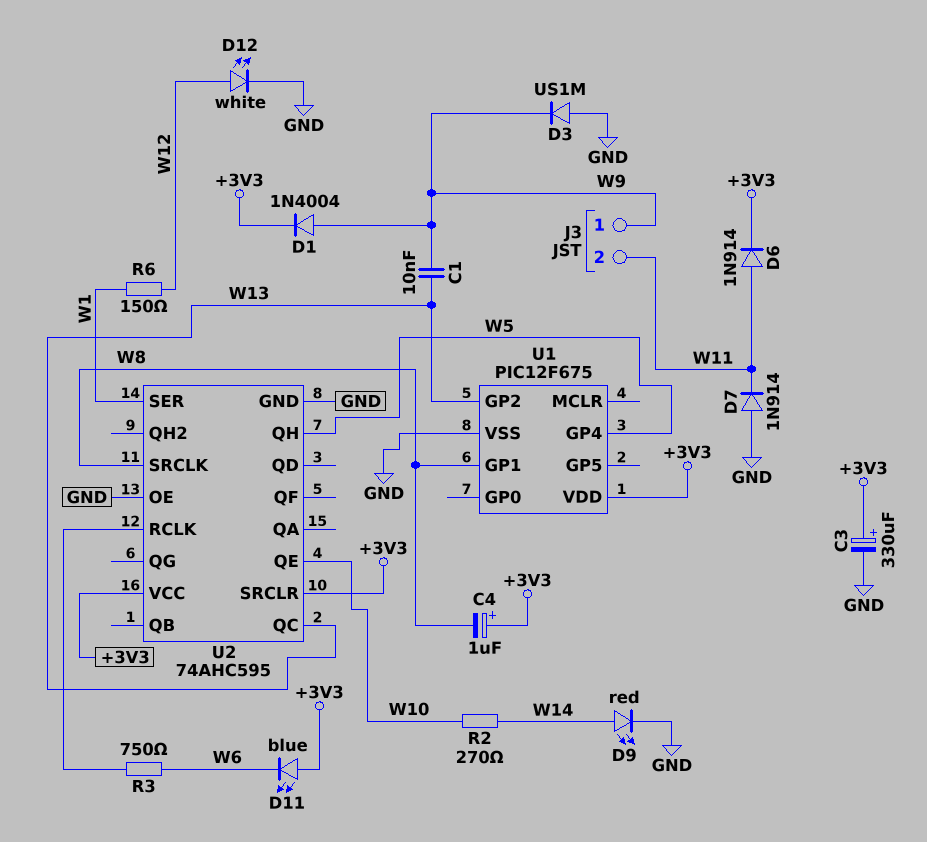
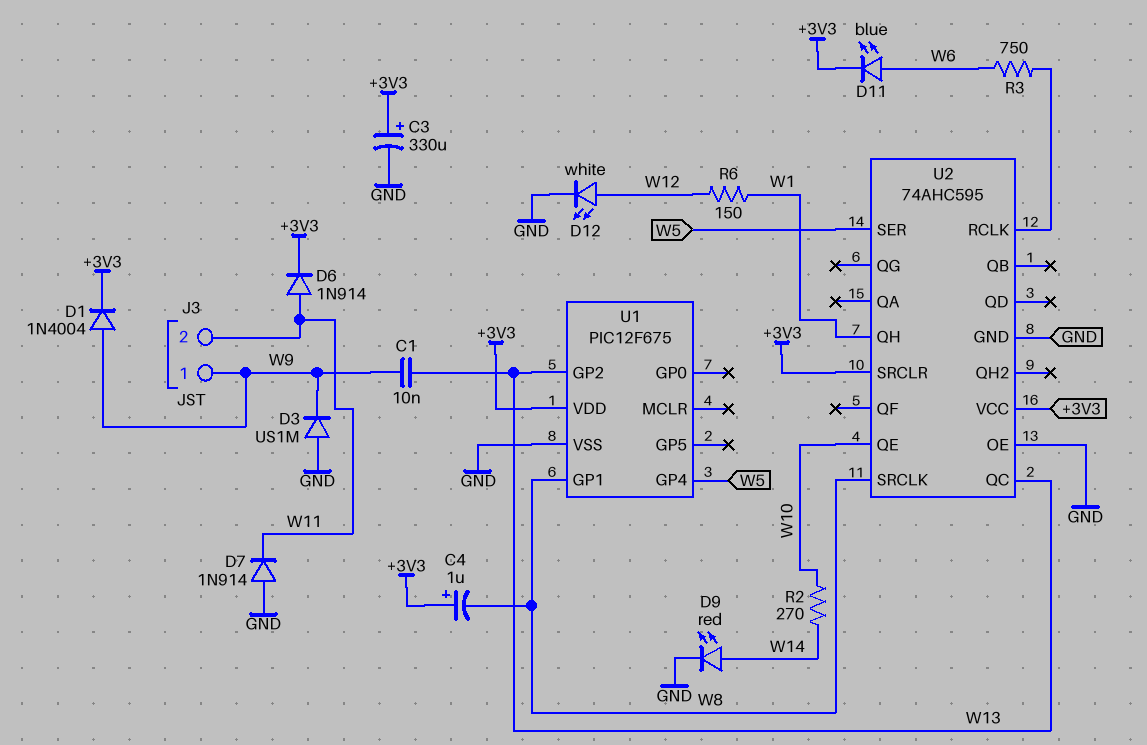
D11: LED blue (A +3V3, K W6) -> LED blue (A W6, K +3V3)
U2 pin QH: W5 -> W1
U2 pin SER: W1 -> W5

